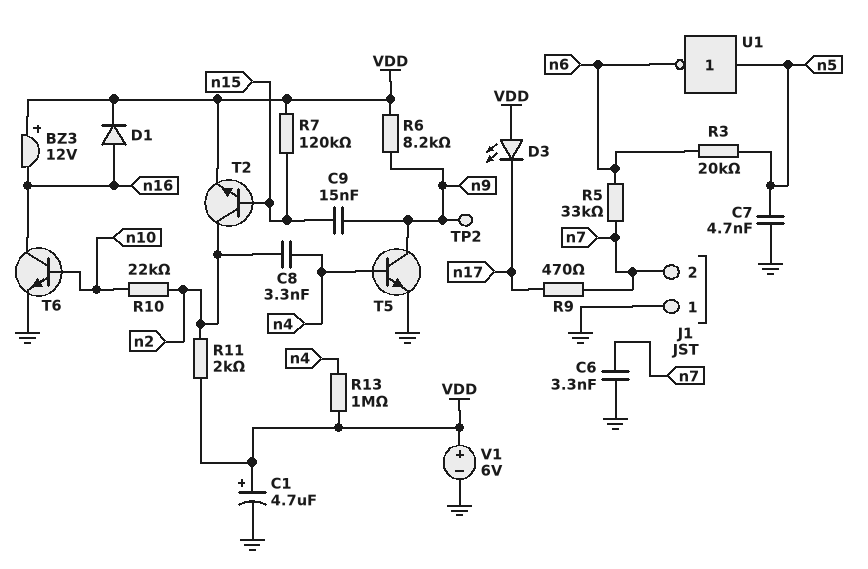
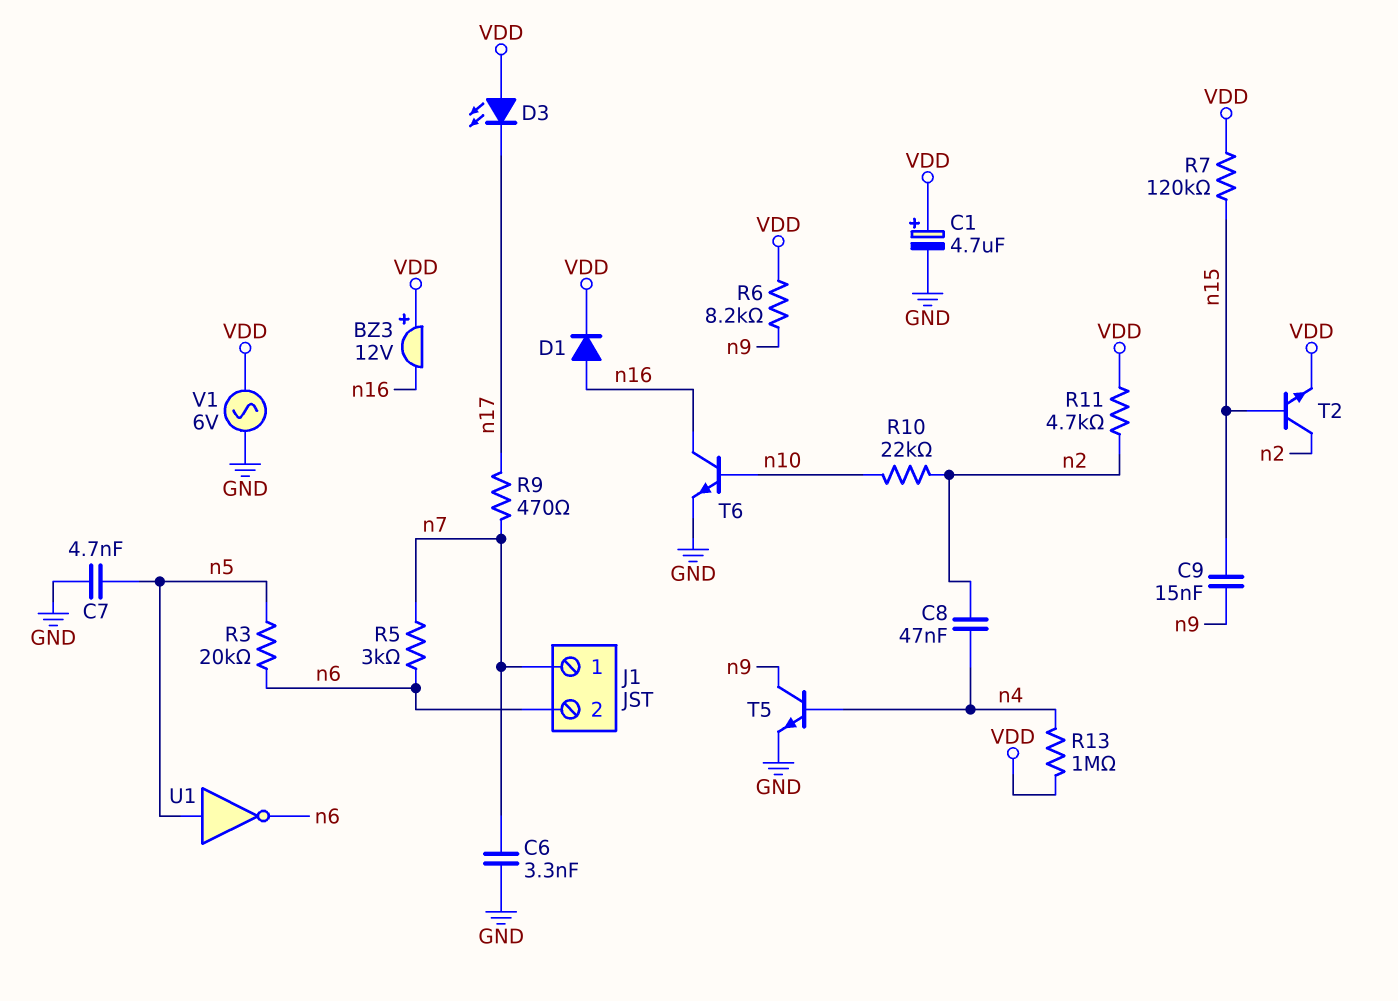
C8: 3.3nF (n2, n4) -> 47nF (n2, n4)
J1 pin 1: GND -> n7
J1 pin 2: n7 -> n6
R5: 33k (n6, n7) -> 3k (n6, n7)
R11: 2k (VDD, n2) -> 4.7k (VDD, n2)
TP2: test point (n9) -> none
V1: 6V (plus VDD, minus GND) -> AC 6V (GND, VDD)

